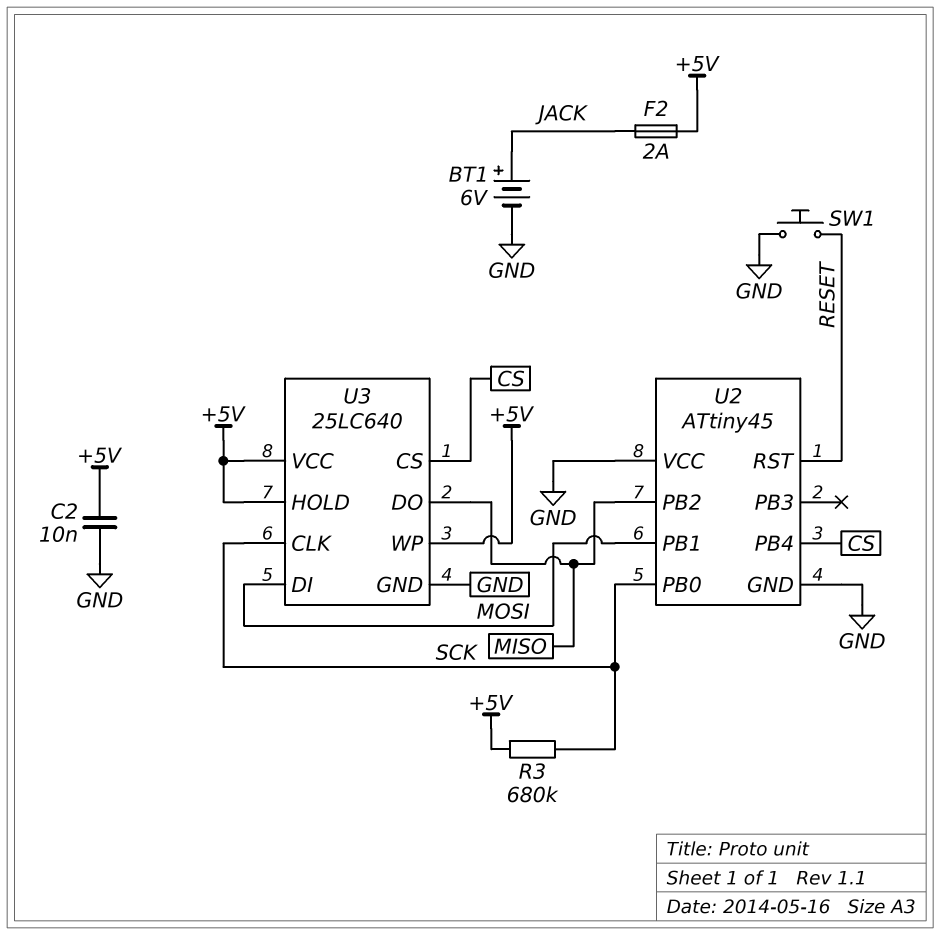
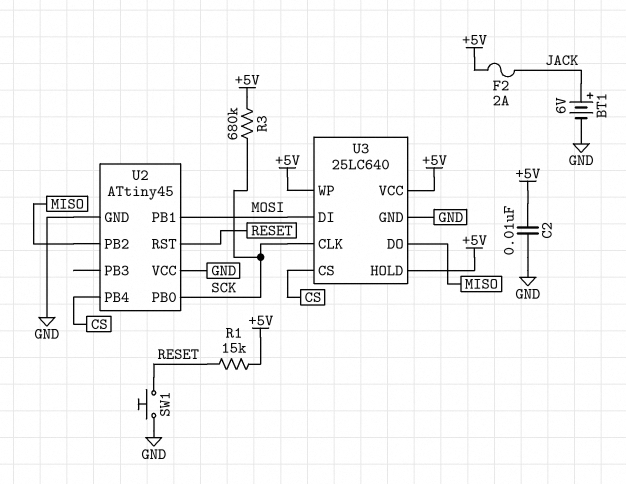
R1: none -> 15k (+5V, RESET)

